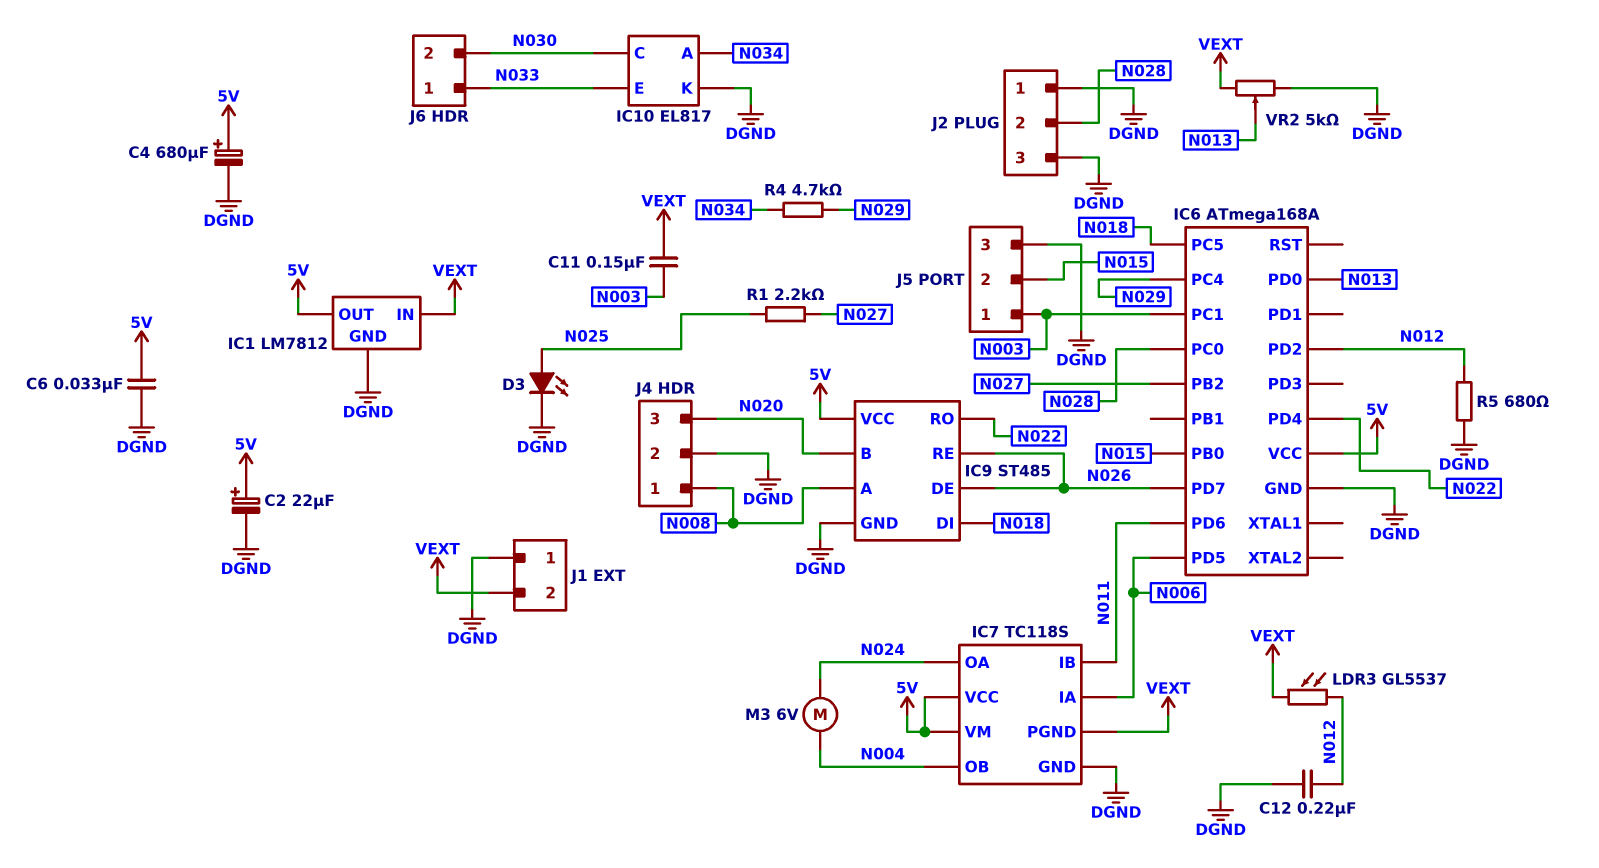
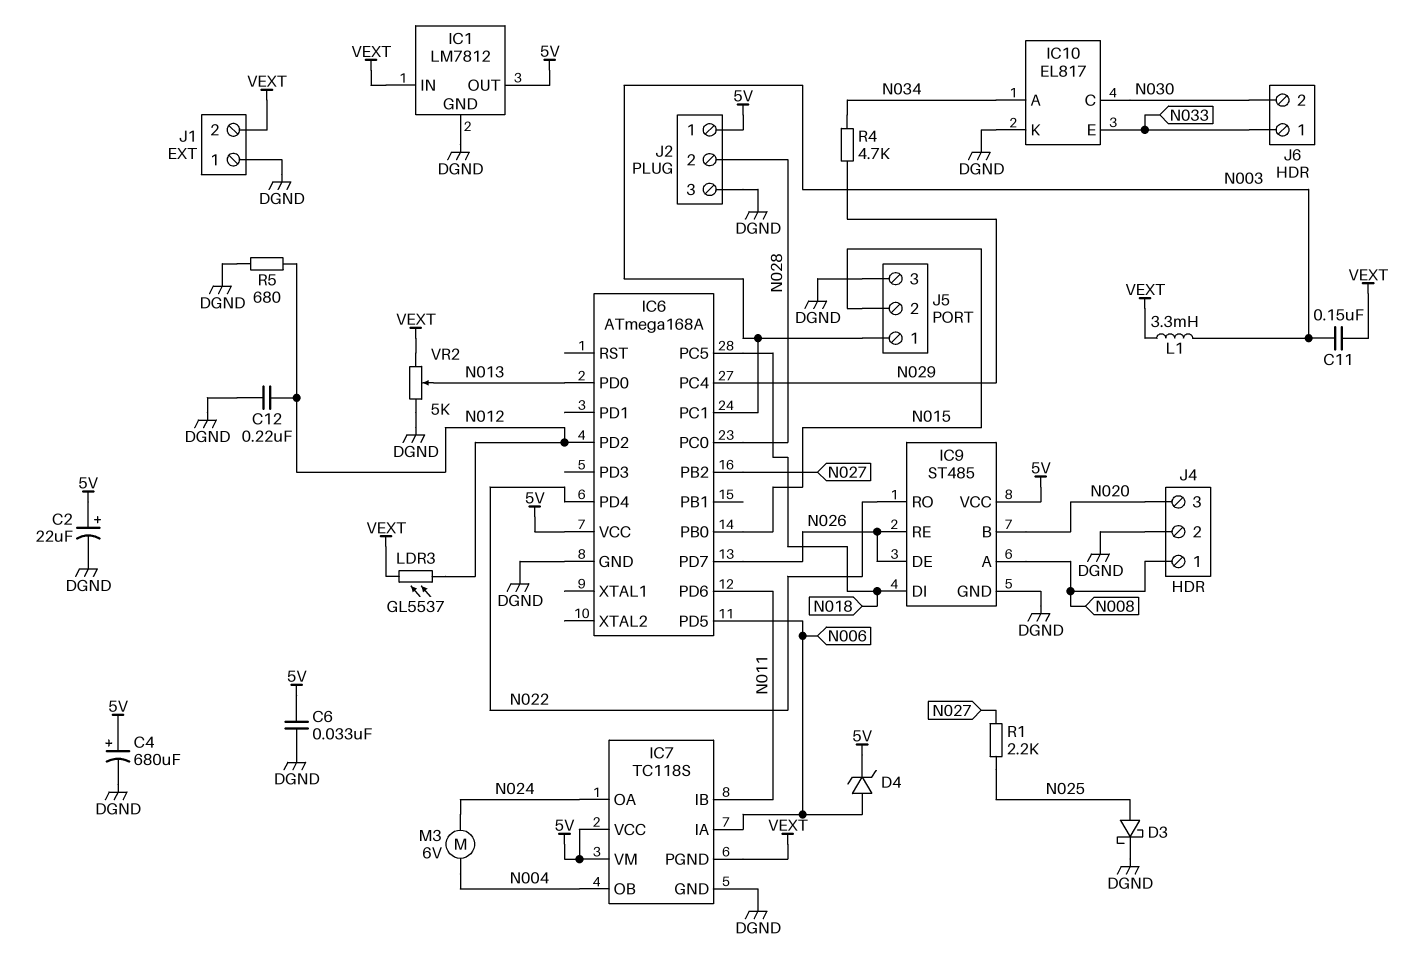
D3: LED (A N025, K DGND) -> schottky (A N025, K DGND)
D4: none -> zener (A N006, K 5V)
J2 pin 1: DGND -> 5V
L1: none -> 3.3mH (N003, VEXT)

